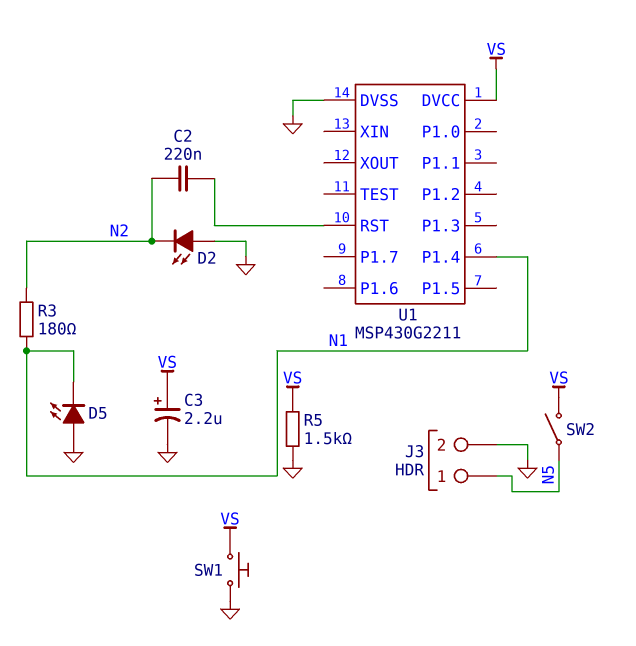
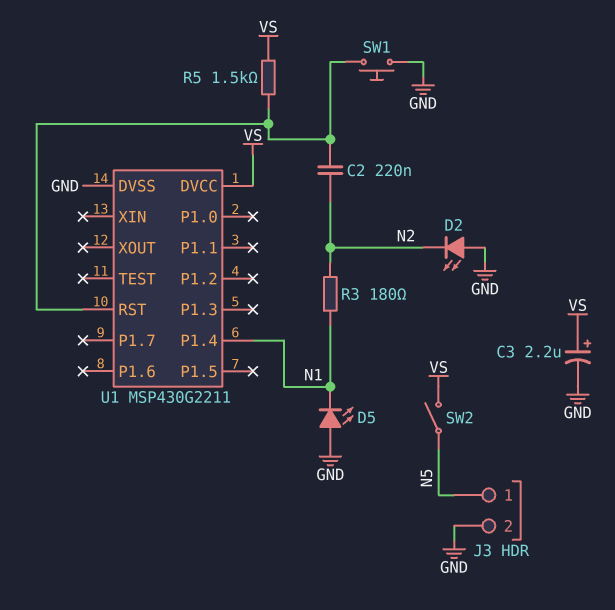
R5: 1.5k (GND, VS) -> 1.5k (U1/RST, VS)
SW1: button (GND, VS) -> button (GND, U1/RST)

